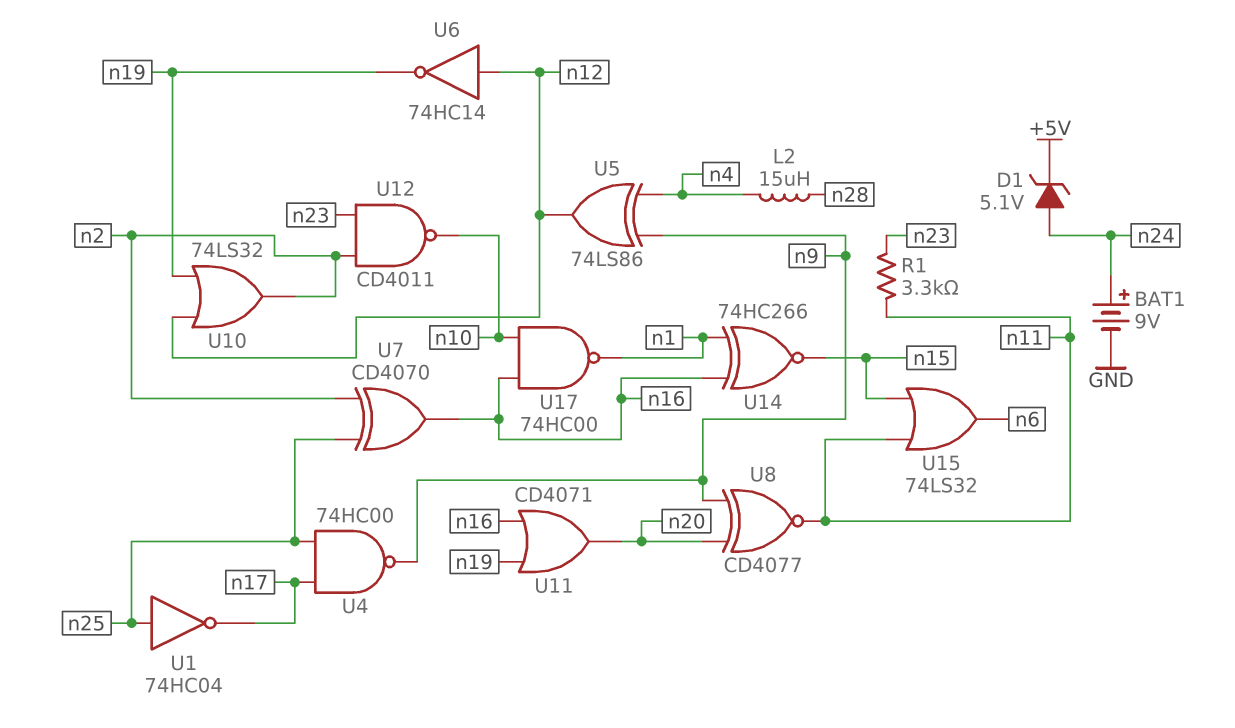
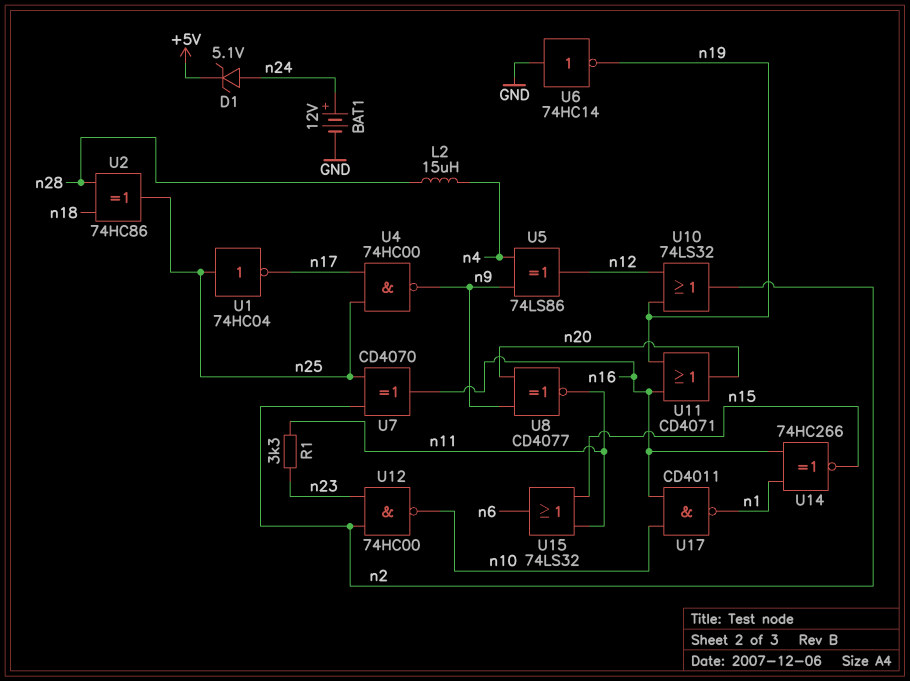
BAT1: 9V (plus n24, minus GND) -> 12V (plus n24, minus GND)
U2: none -> XOR 74HC86 (in n18, in n28, out n25)
U6: NOT 74HC14 (in n12, out n19) -> NOT 74HC14 (in GND, out n19)
U12: NAND CD4011 (in n2, in n23, out n10) -> NAND 74HC00 (in n2, in n23, out n10)
U17: NAND 74HC00 (in n10, in n16, out n1) -> NAND CD4011 (in n10, in n16, out n1)

